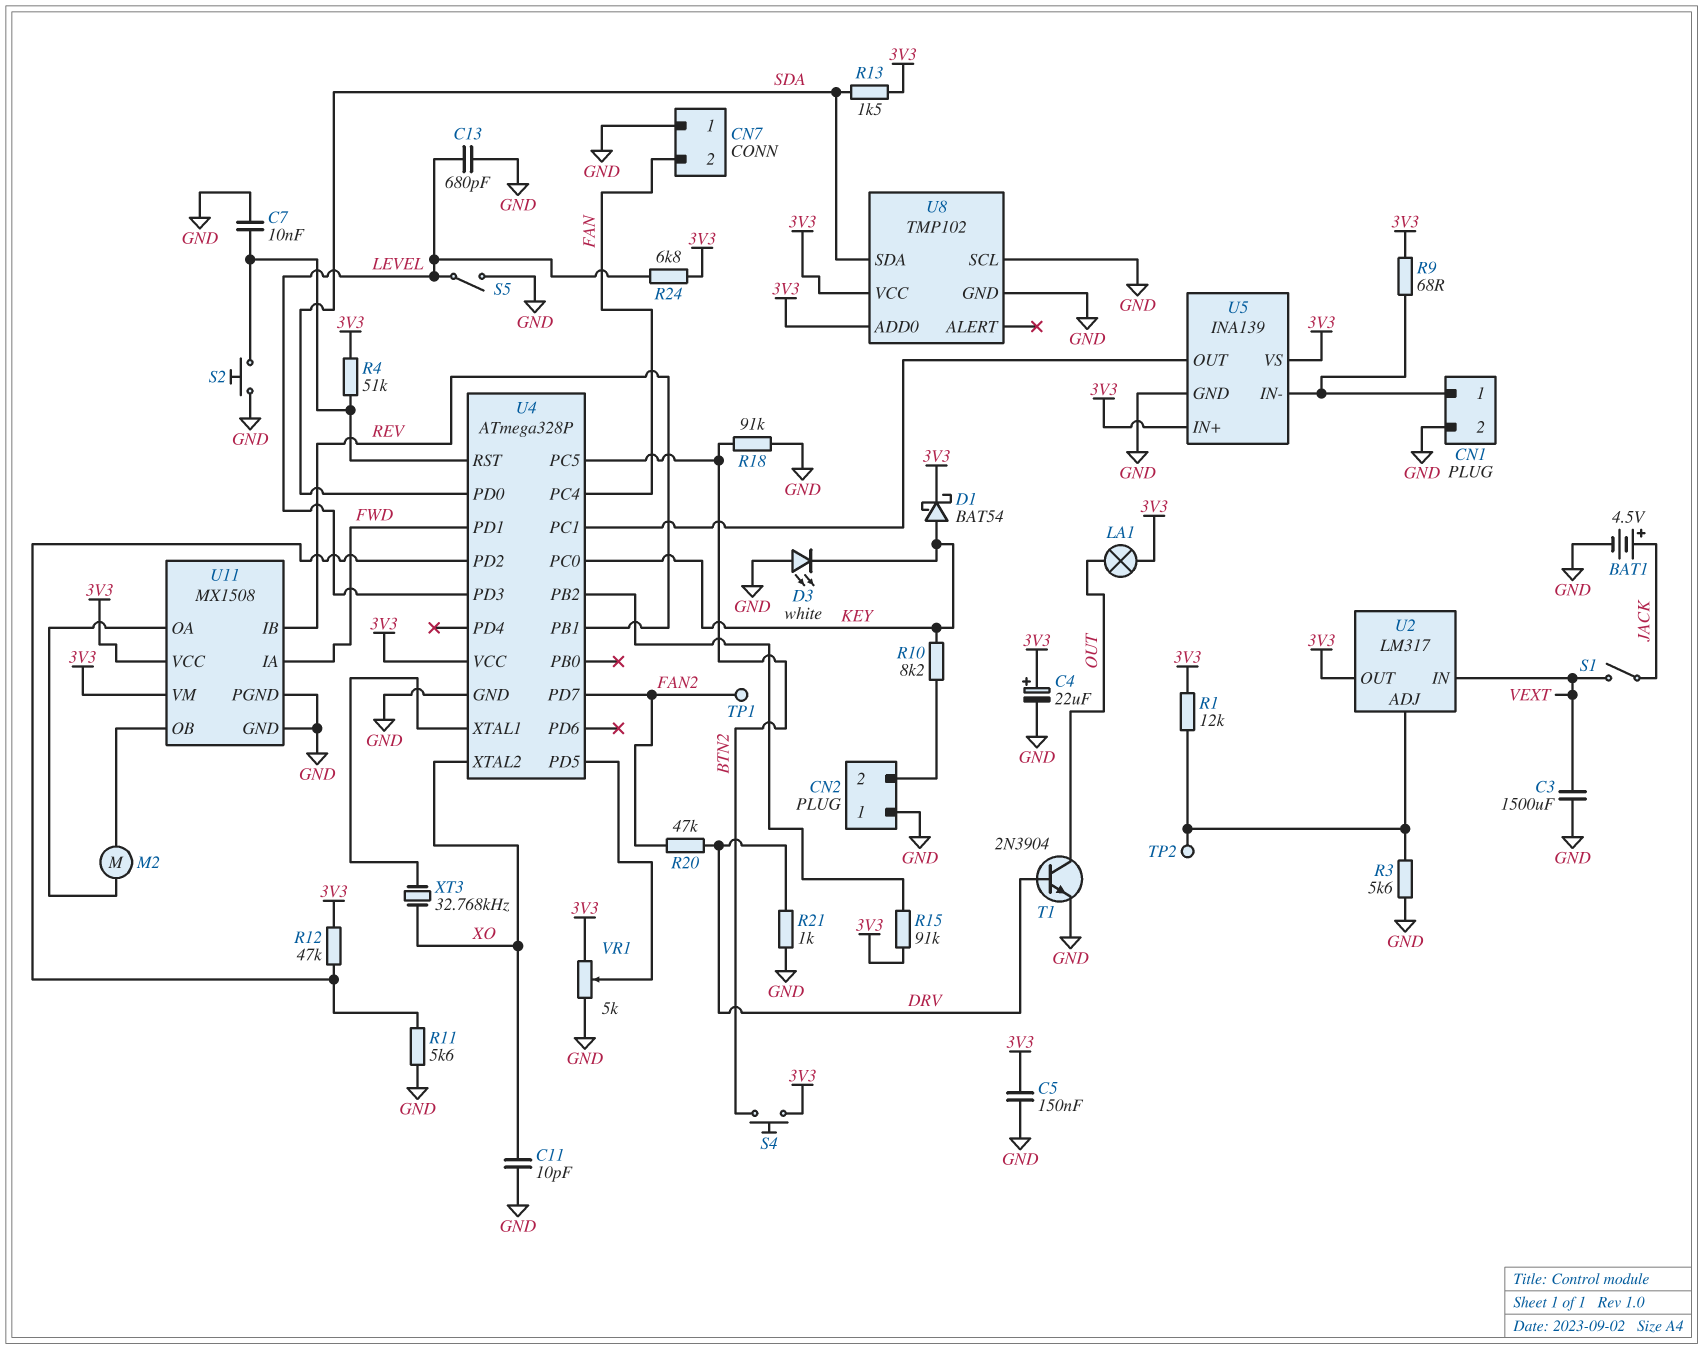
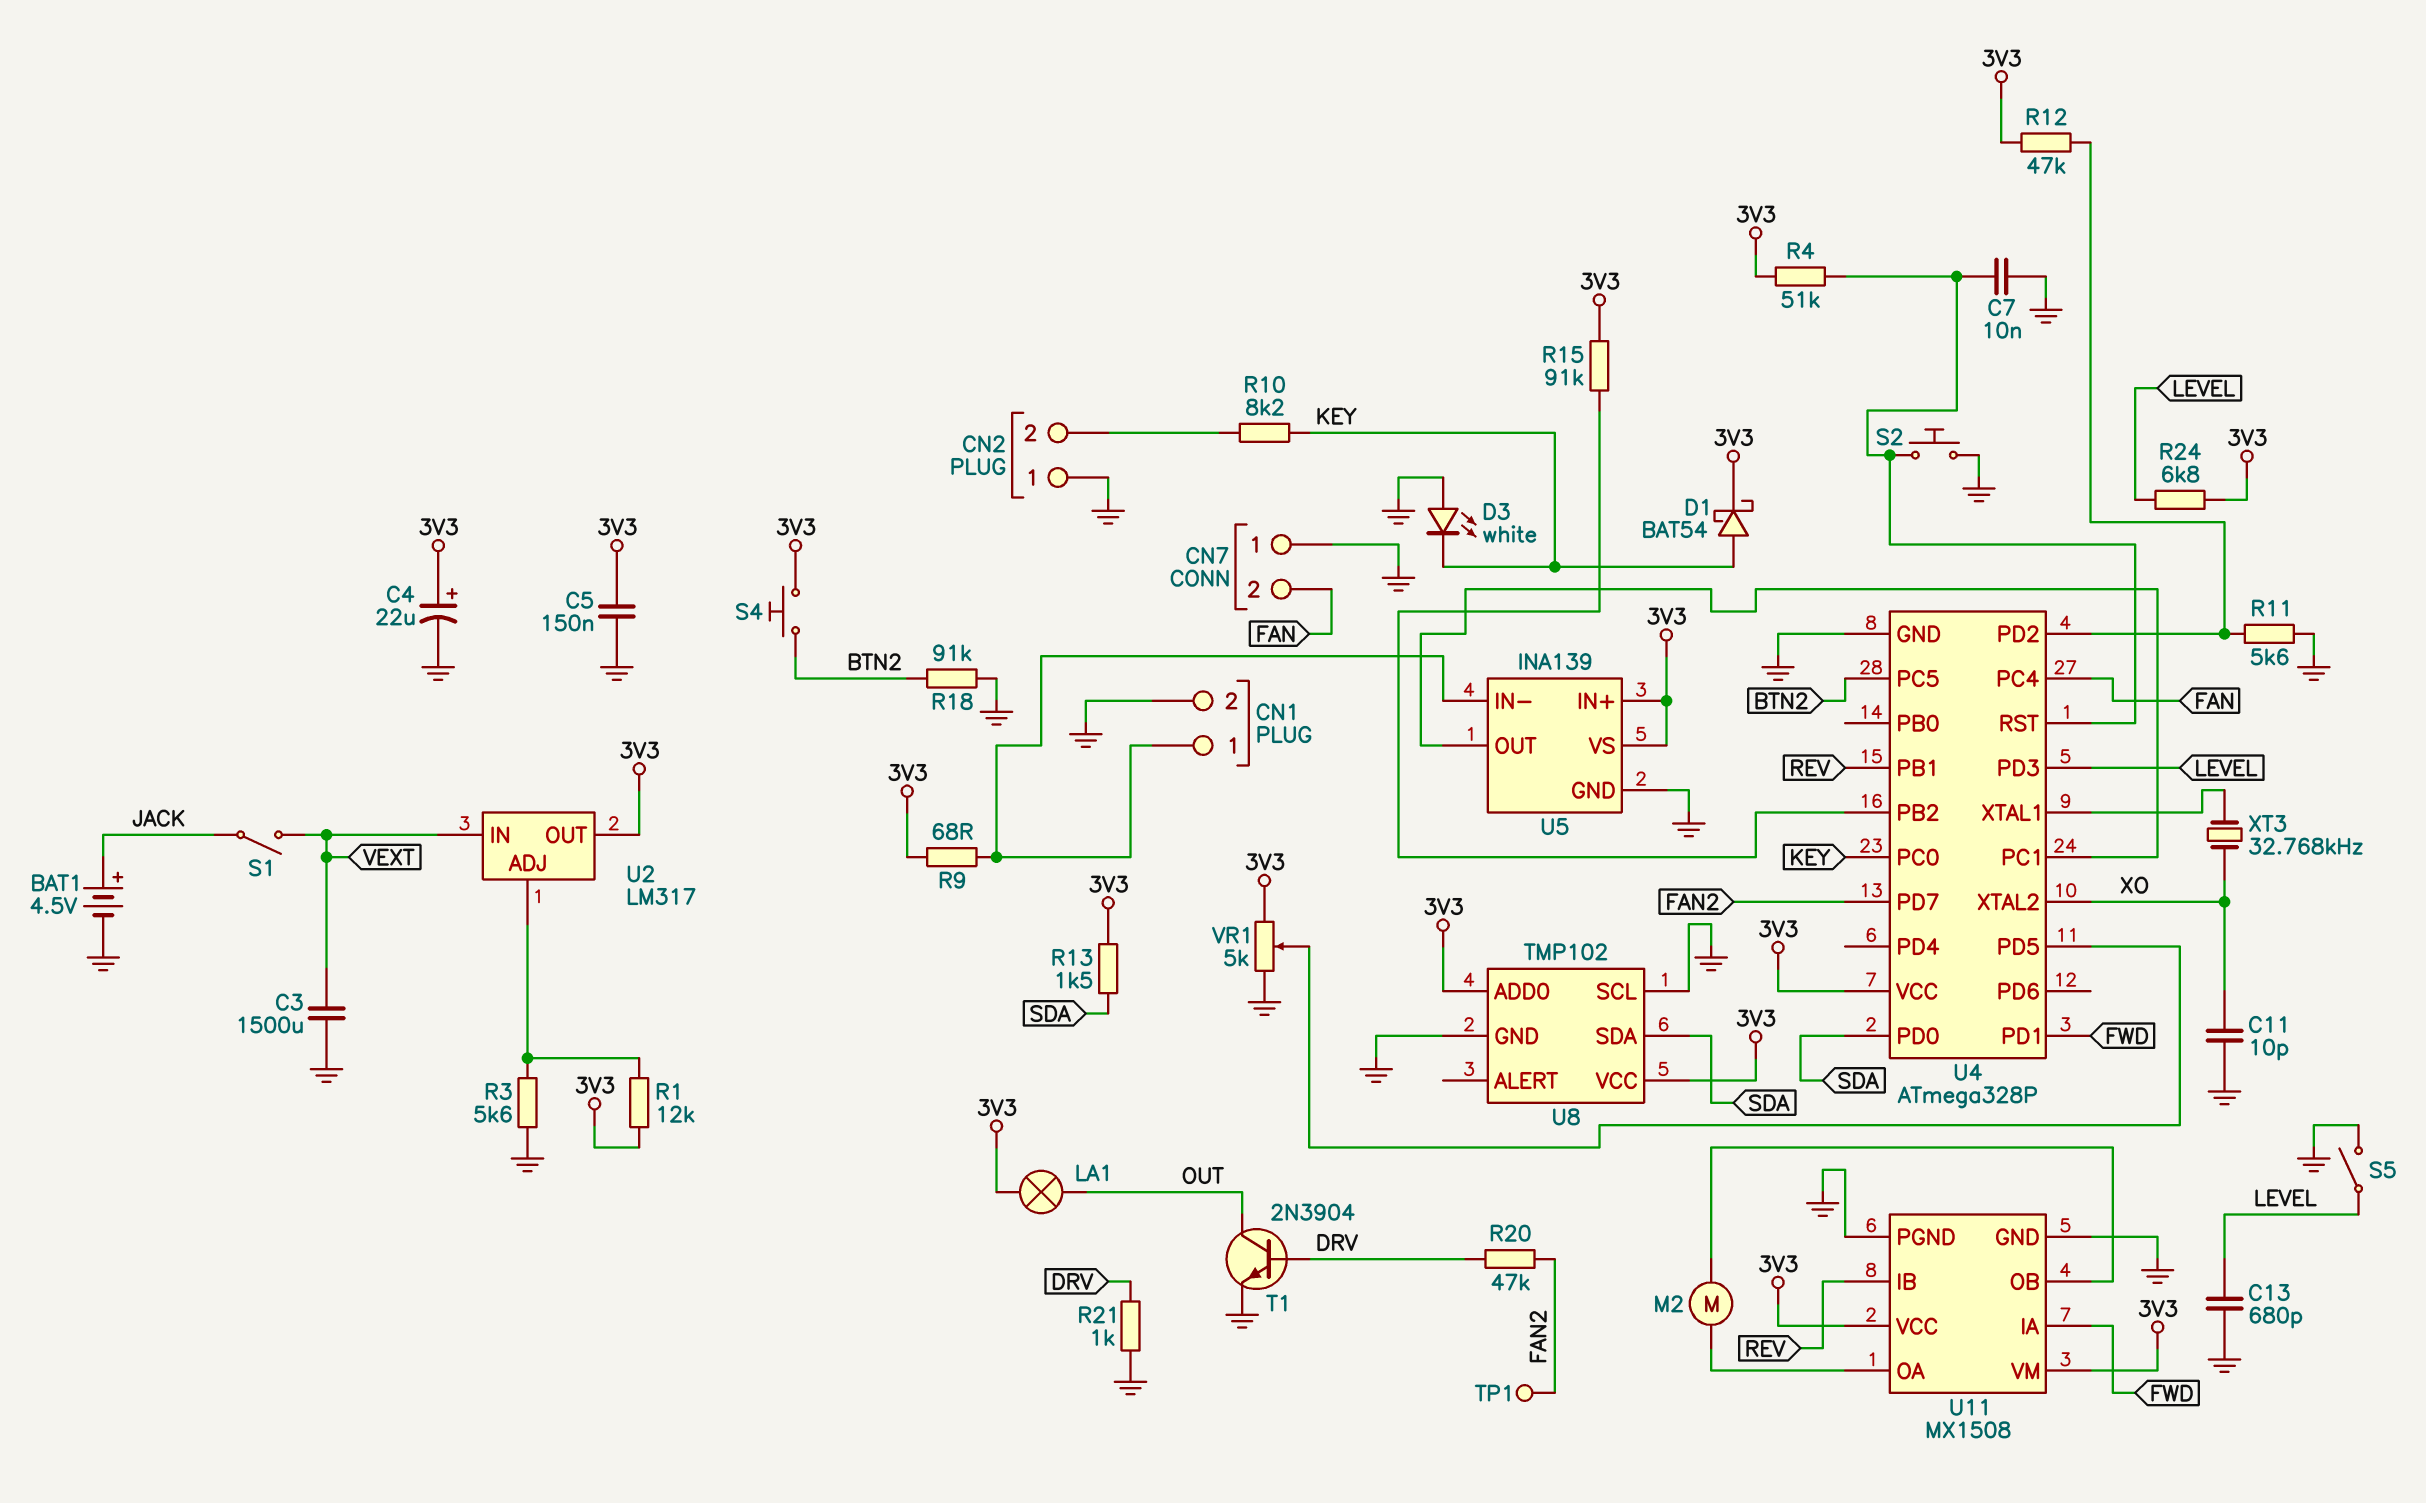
TP2: test point (U2/ADJ) -> none

